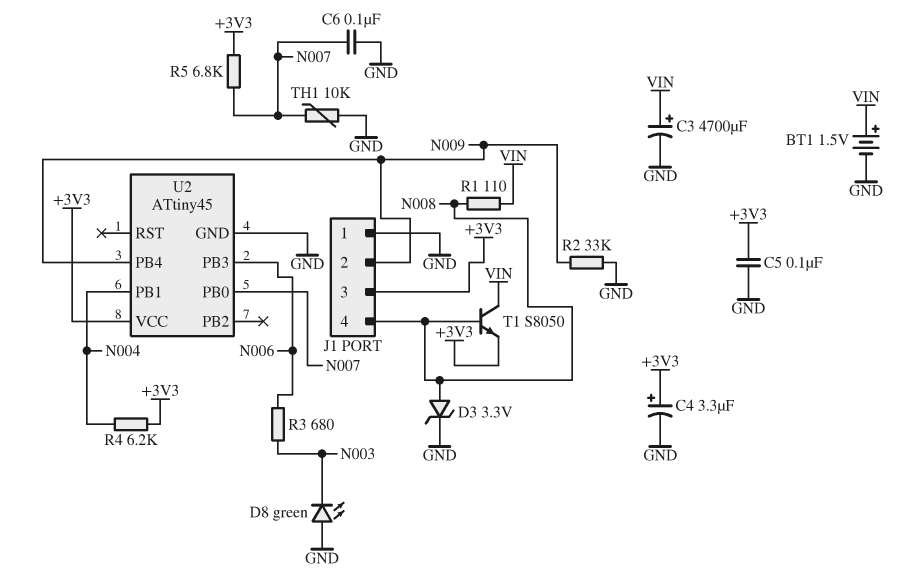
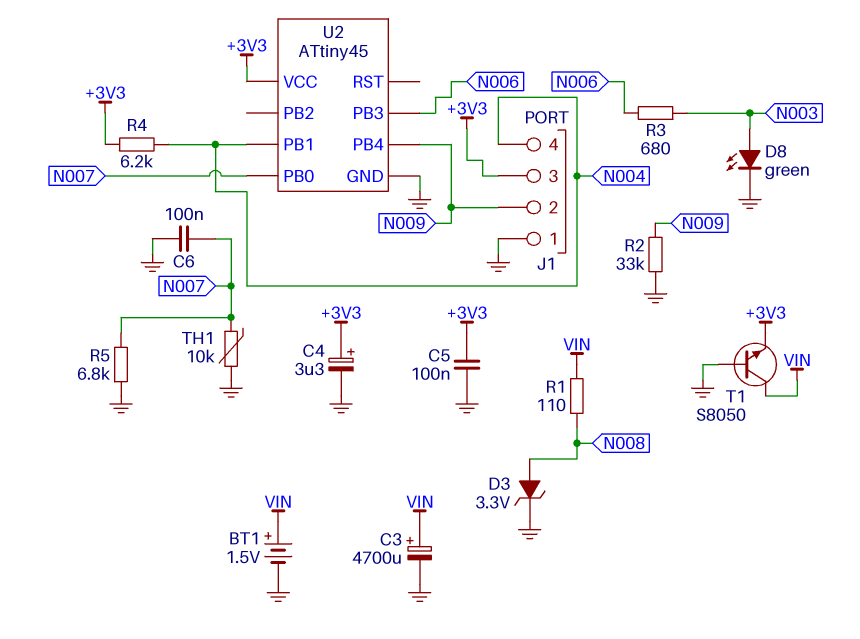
D8: LED green (A GND, K N003) -> LED green (A N003, K GND)
J1 pin 4: N008 -> N004
R5: 6.8k (+3V3, N007) -> 6.8k (GND, N007)
T1: NPN S8050 (B N008, C VIN, E +3V3) -> NPN S8050 (B GND, C VIN, E +3V3)

